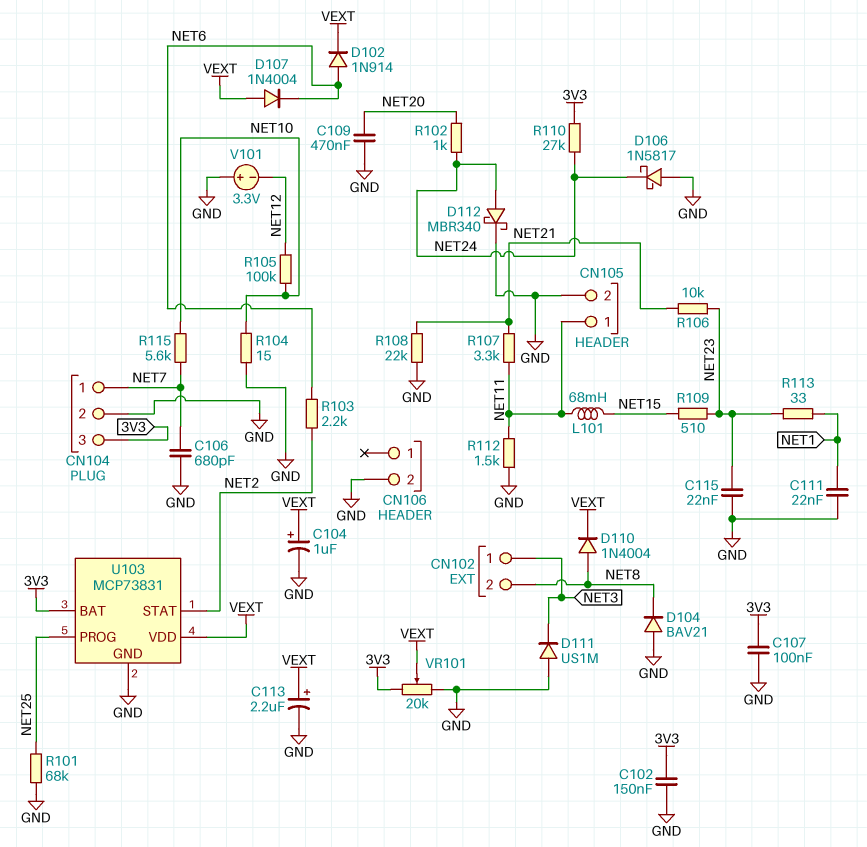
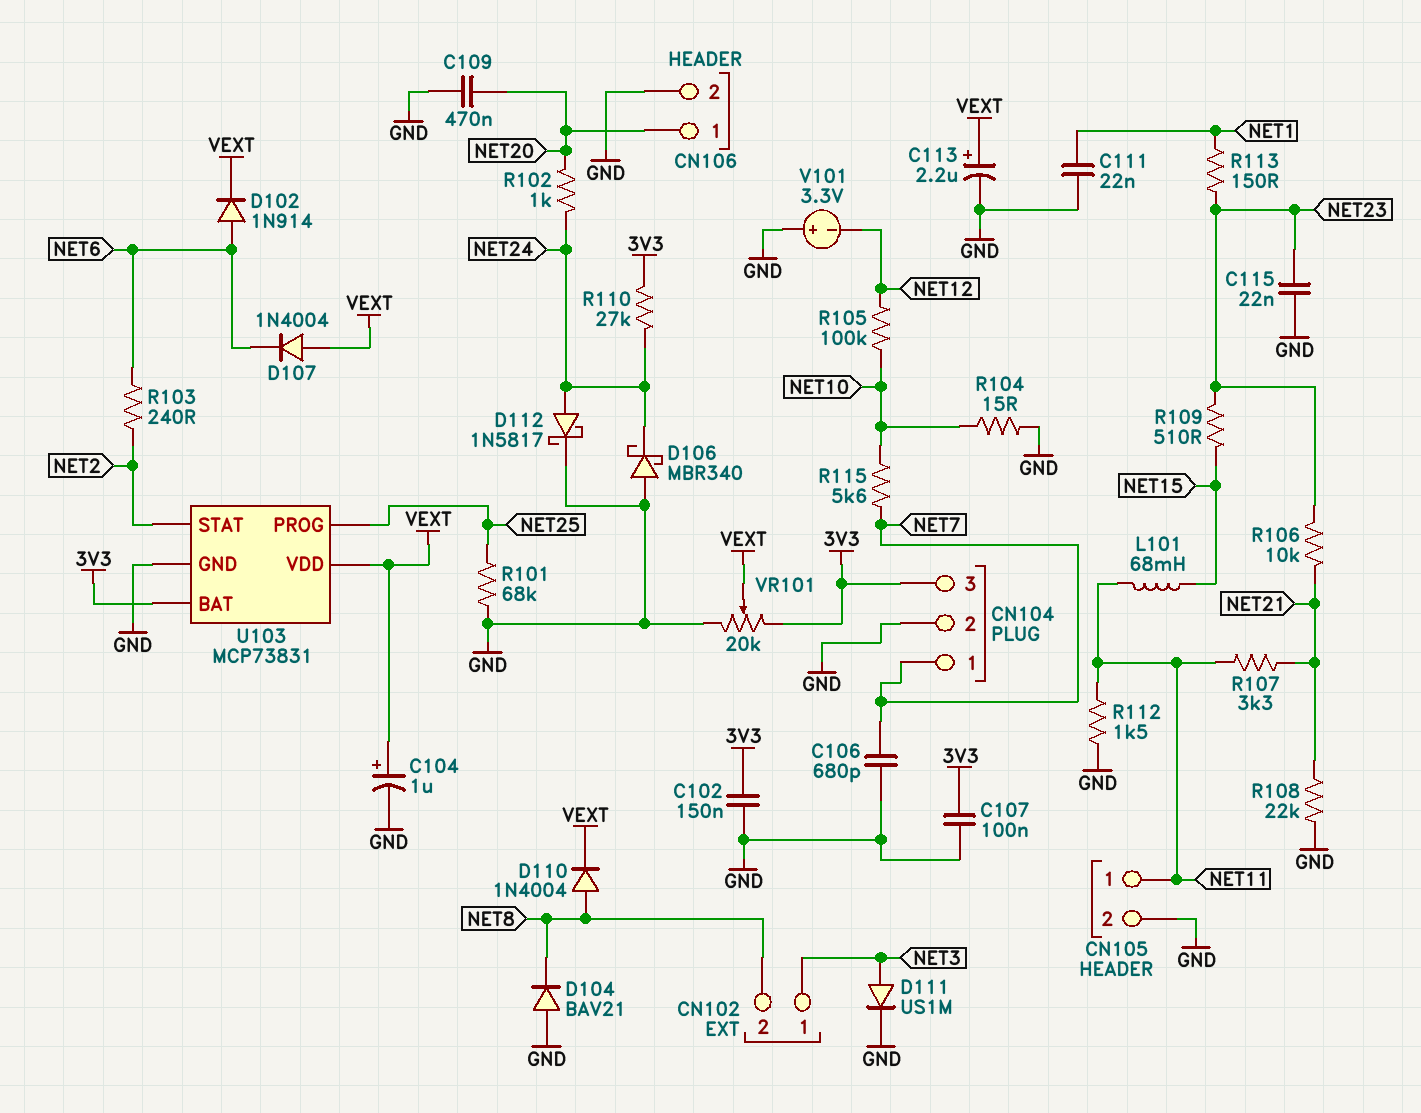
CN106 pin 1: none -> NET20
D106: schottky 1N5817 (A GND, K NET24) -> schottky MBR340 (A GND, K NET24)
D111: diode US1M (A GND, K NET3) -> diode US1M (A NET3, K GND)
D112: schottky MBR340 (A NET24, K GND) -> schottky 1N5817 (A NET24, K GND)
R103: 2.2k (NET2, NET6) -> 240 (NET2, NET6)
R113: 33 (NET1, NET23) -> 150 (NET1, NET23)

